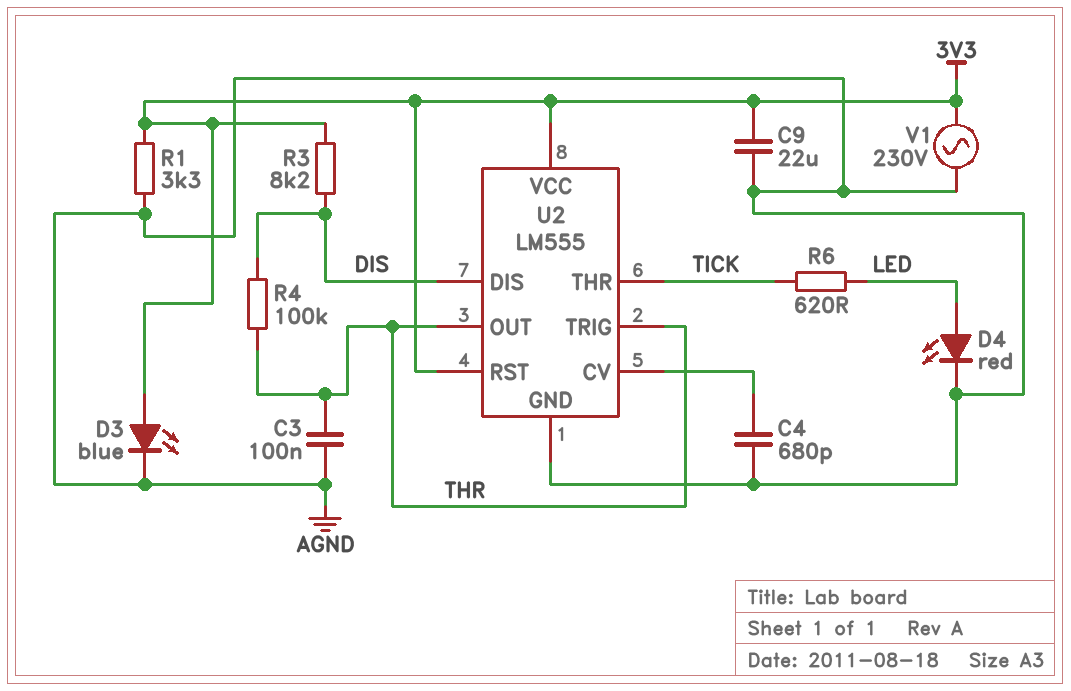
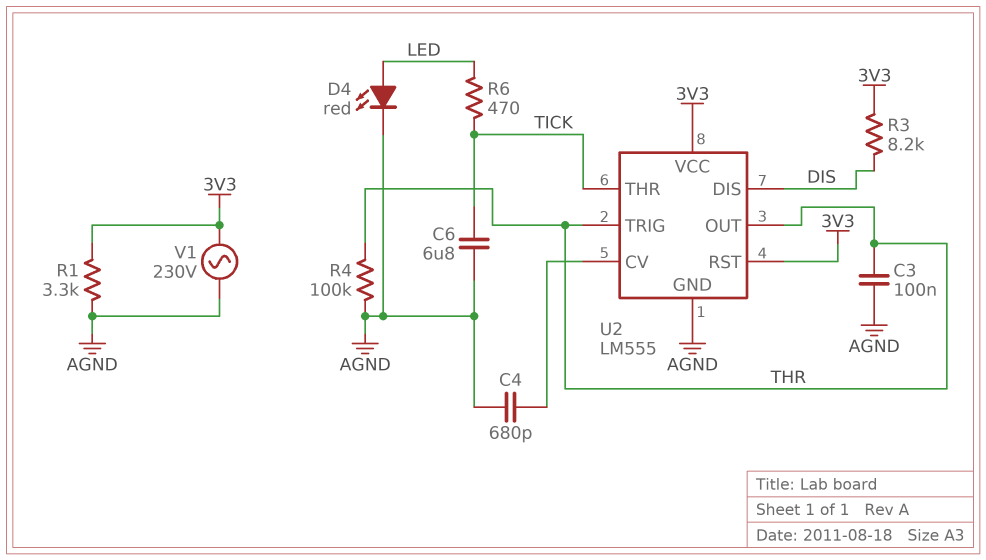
C6: none -> 6.8uF (AGND, TICK)
C9: 22uF (3V3, AGND) -> none
D3: LED blue (A 3V3, K AGND) -> none
R4: 100k (DIS, THR) -> 100k (AGND, THR)
R6: 620 (LED, TICK) -> 470 (LED, TICK)

